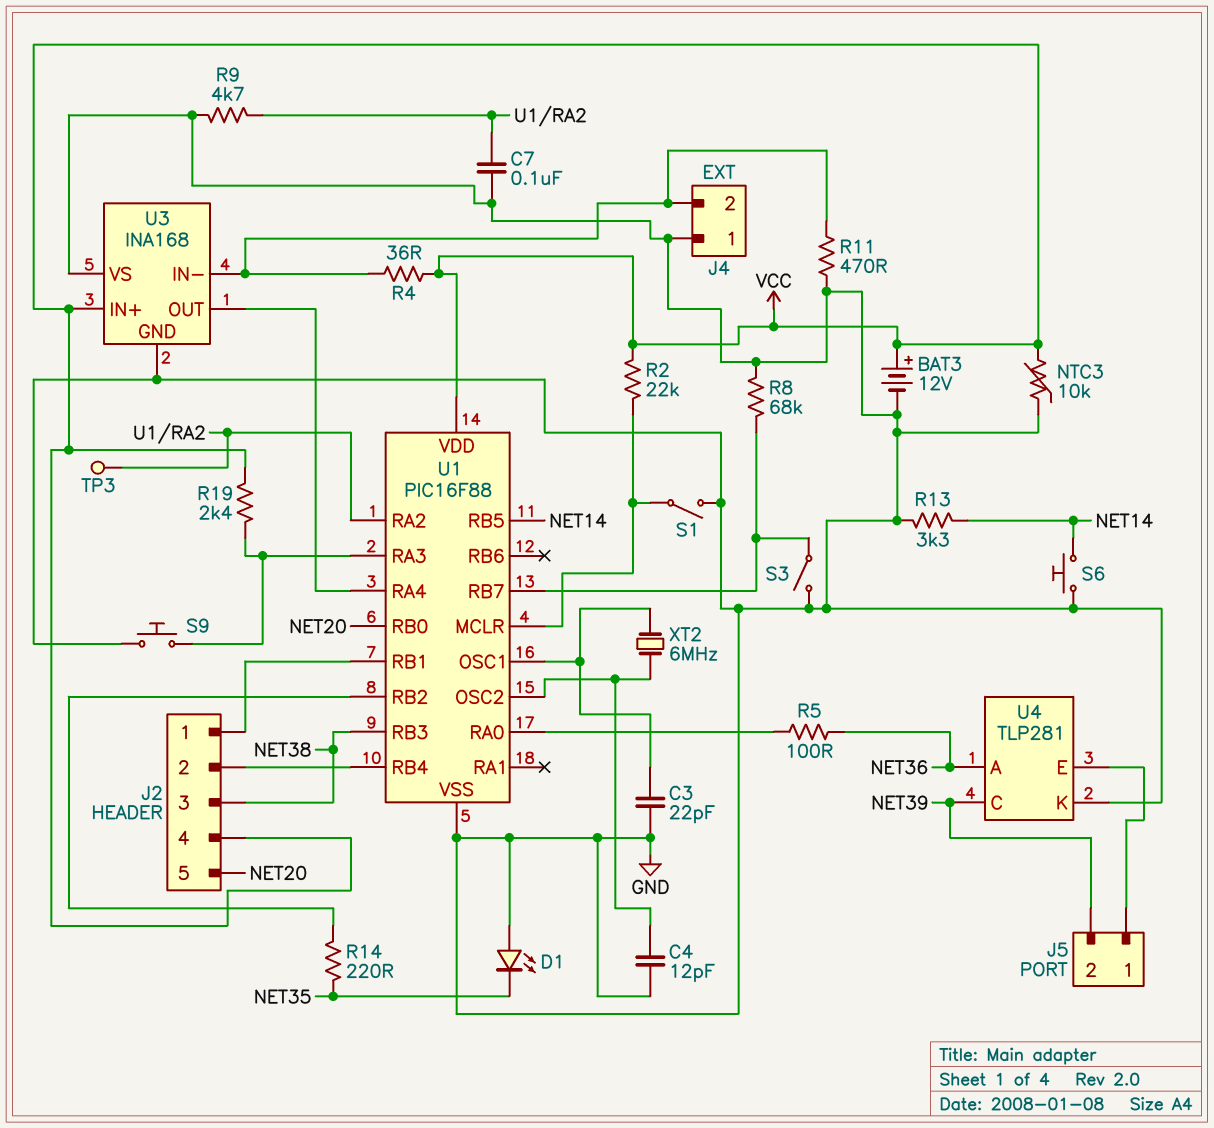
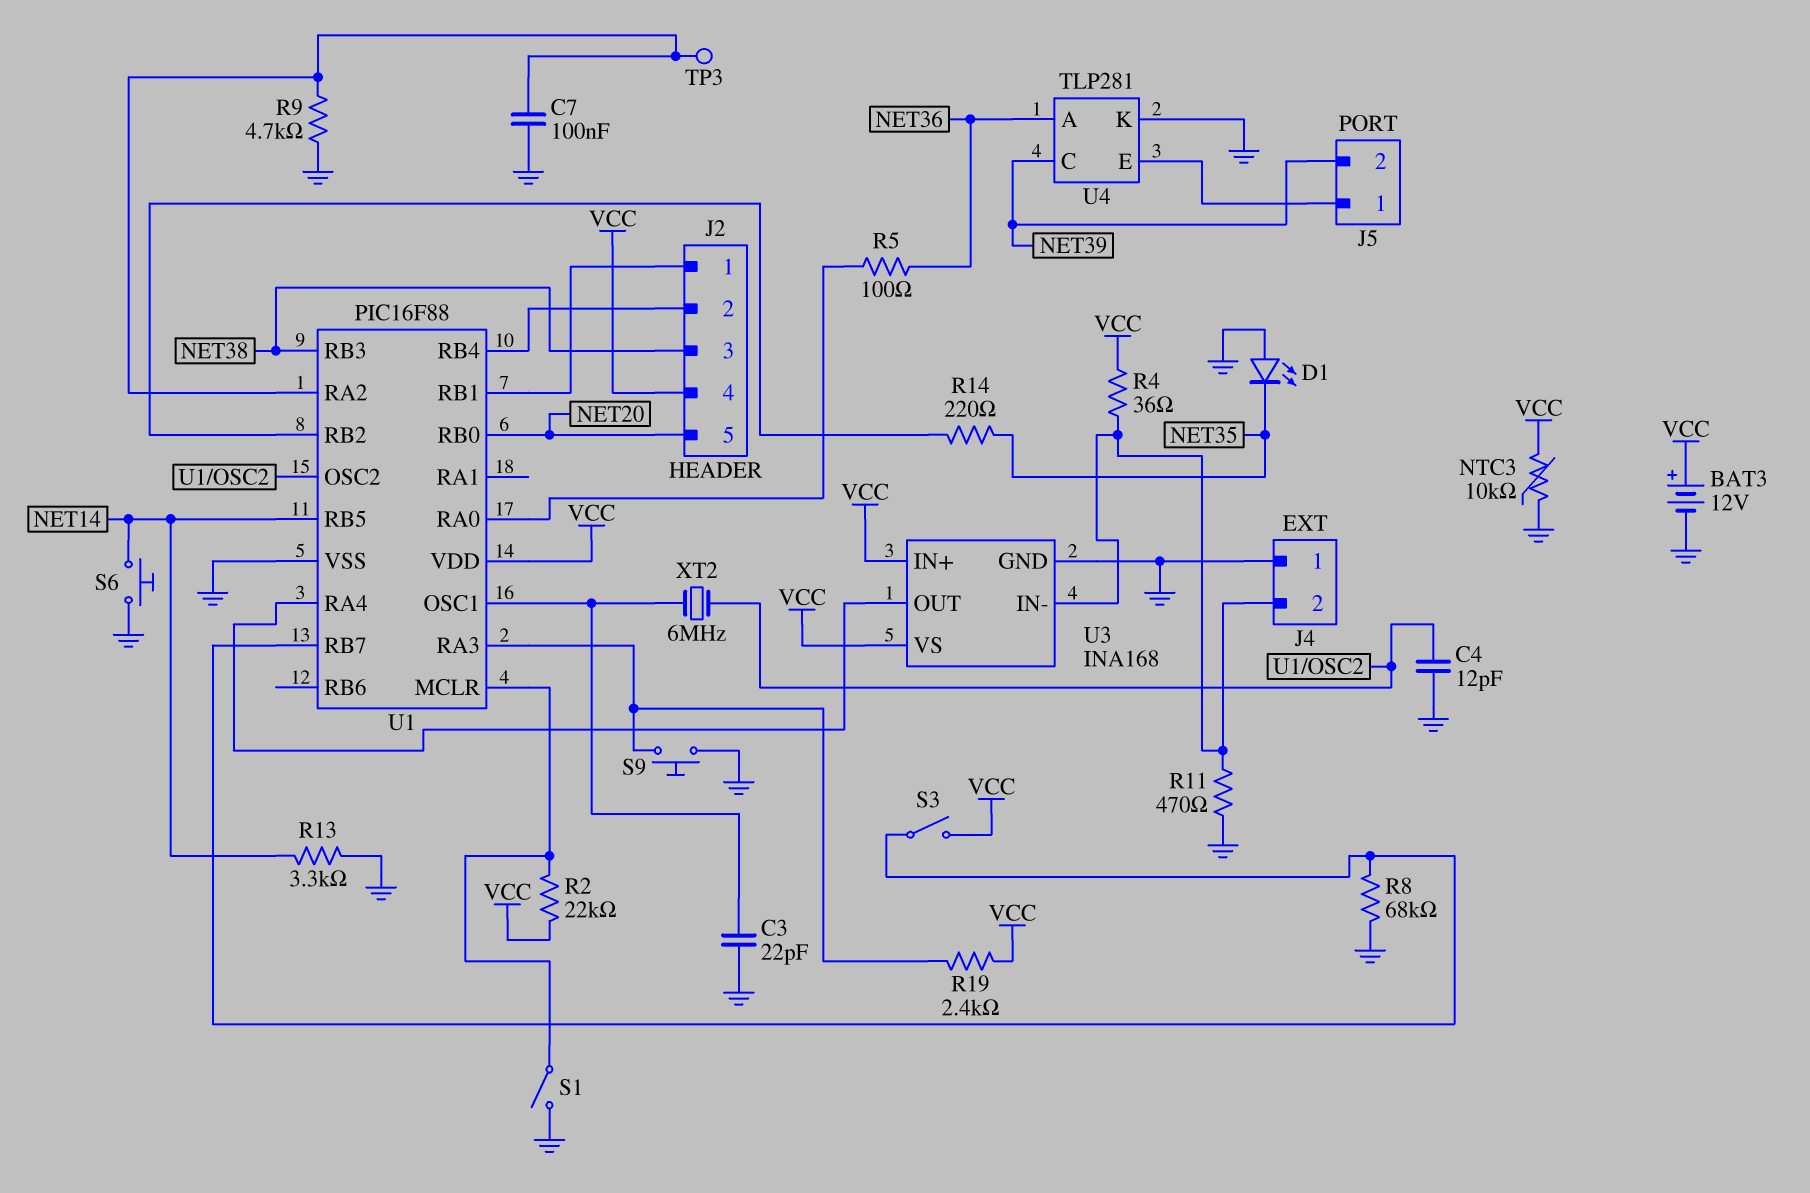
S3: switch (GND, U1/RB7) -> switch (U1/RB7, VCC)
U3 pin VS: GND -> VCC

